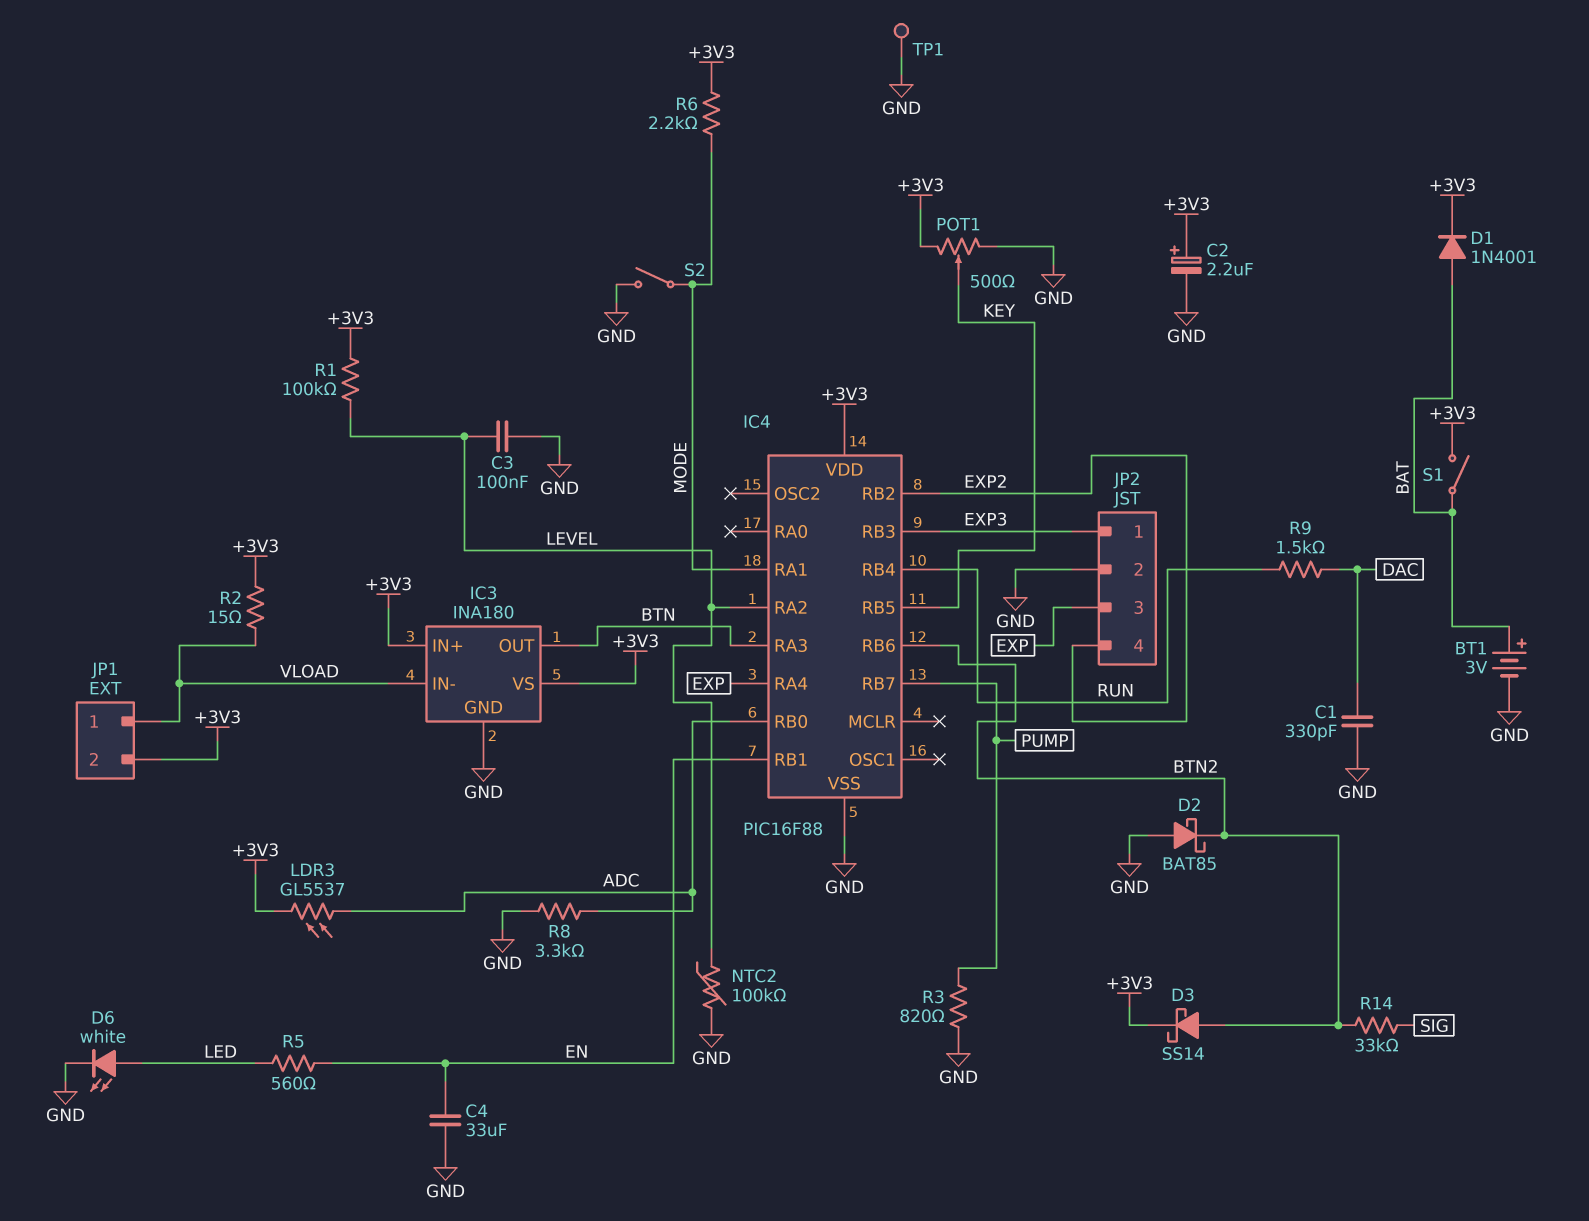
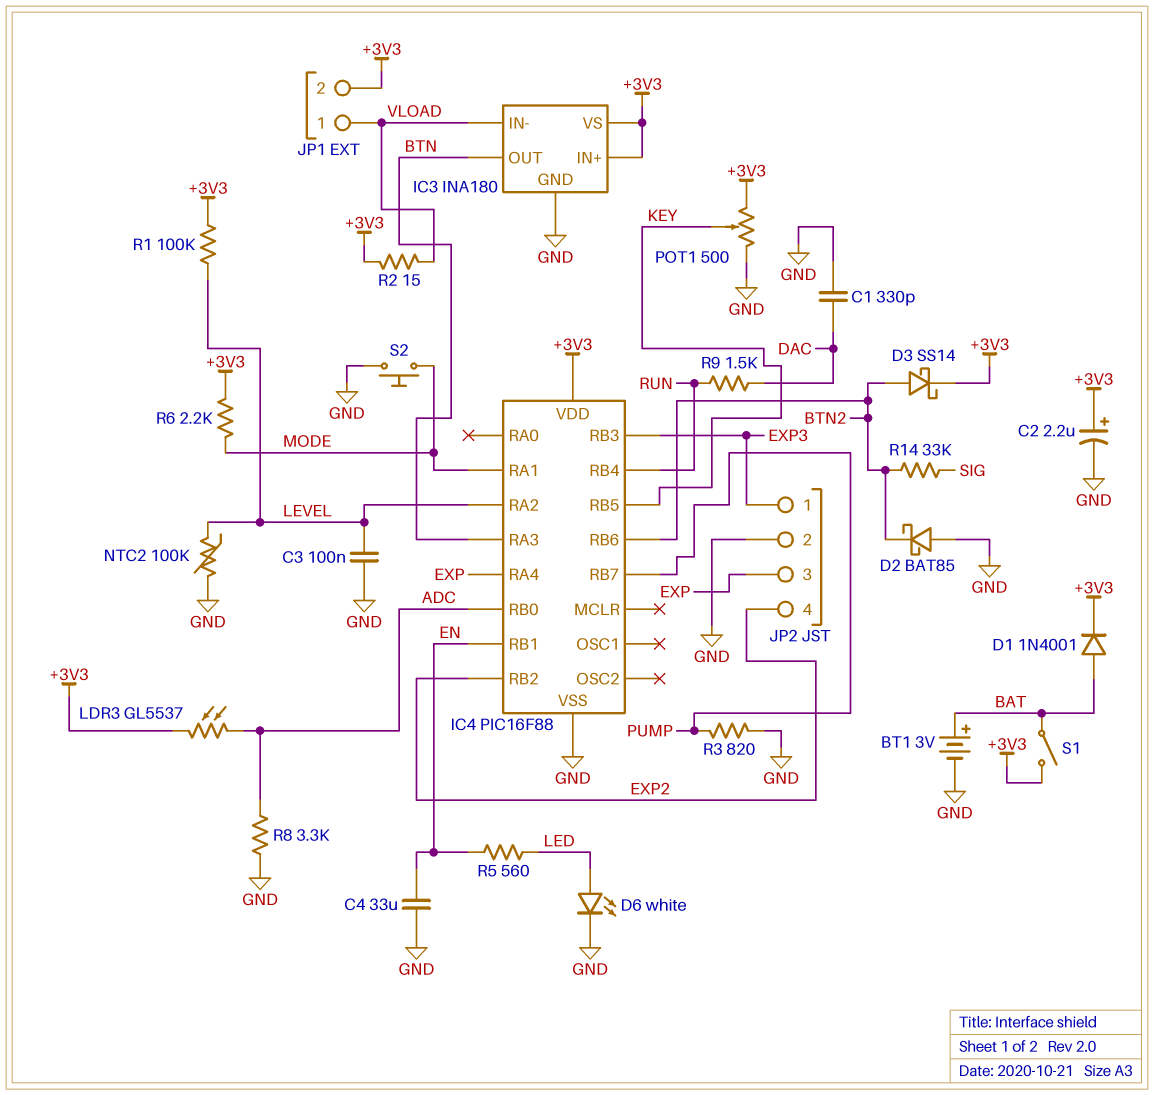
S2: switch (GND, MODE) -> button (GND, MODE)
TP1: test point (GND) -> none

